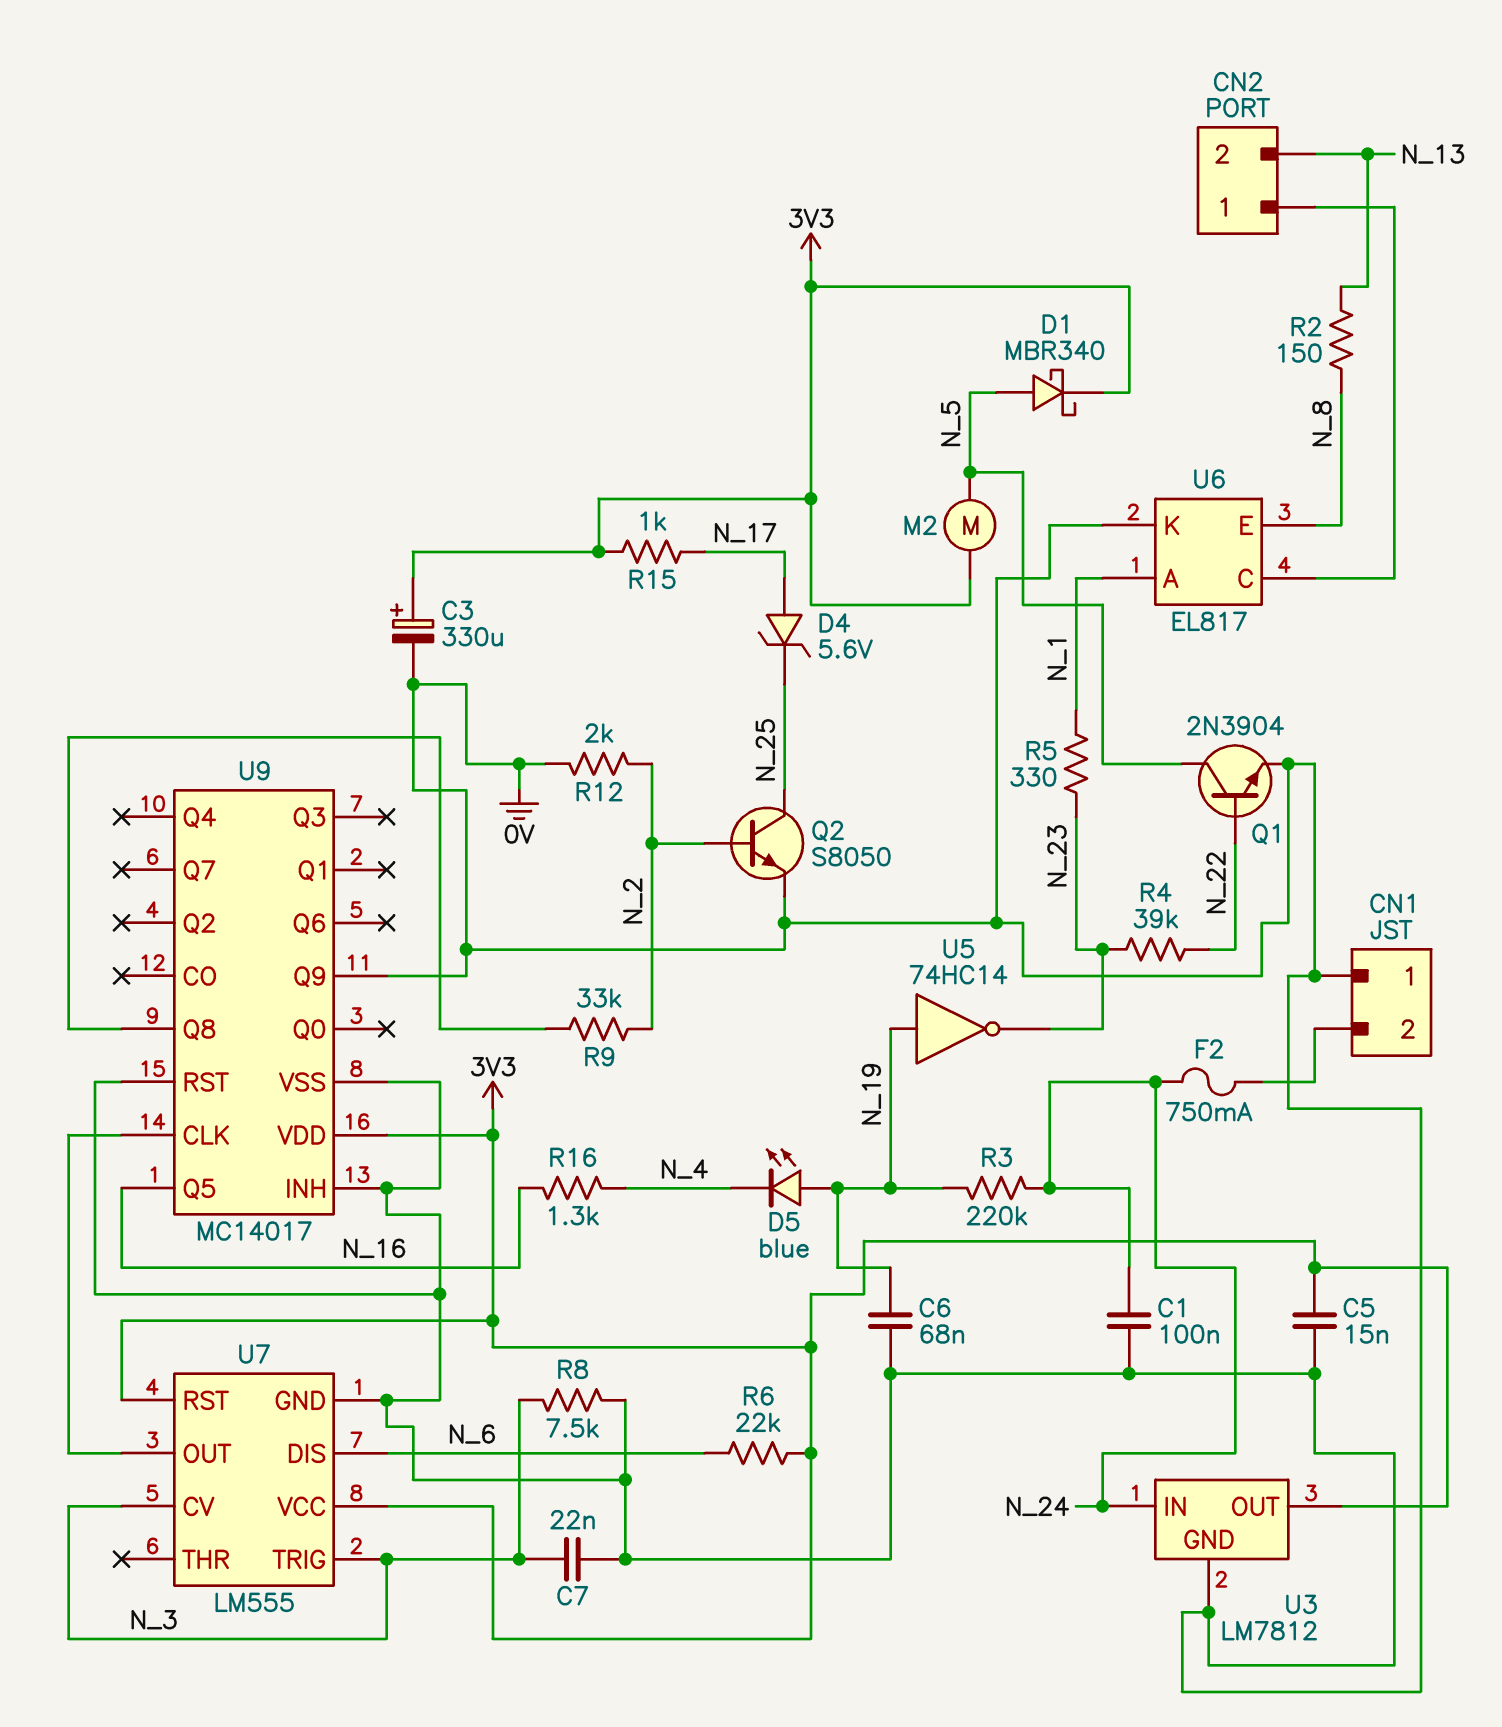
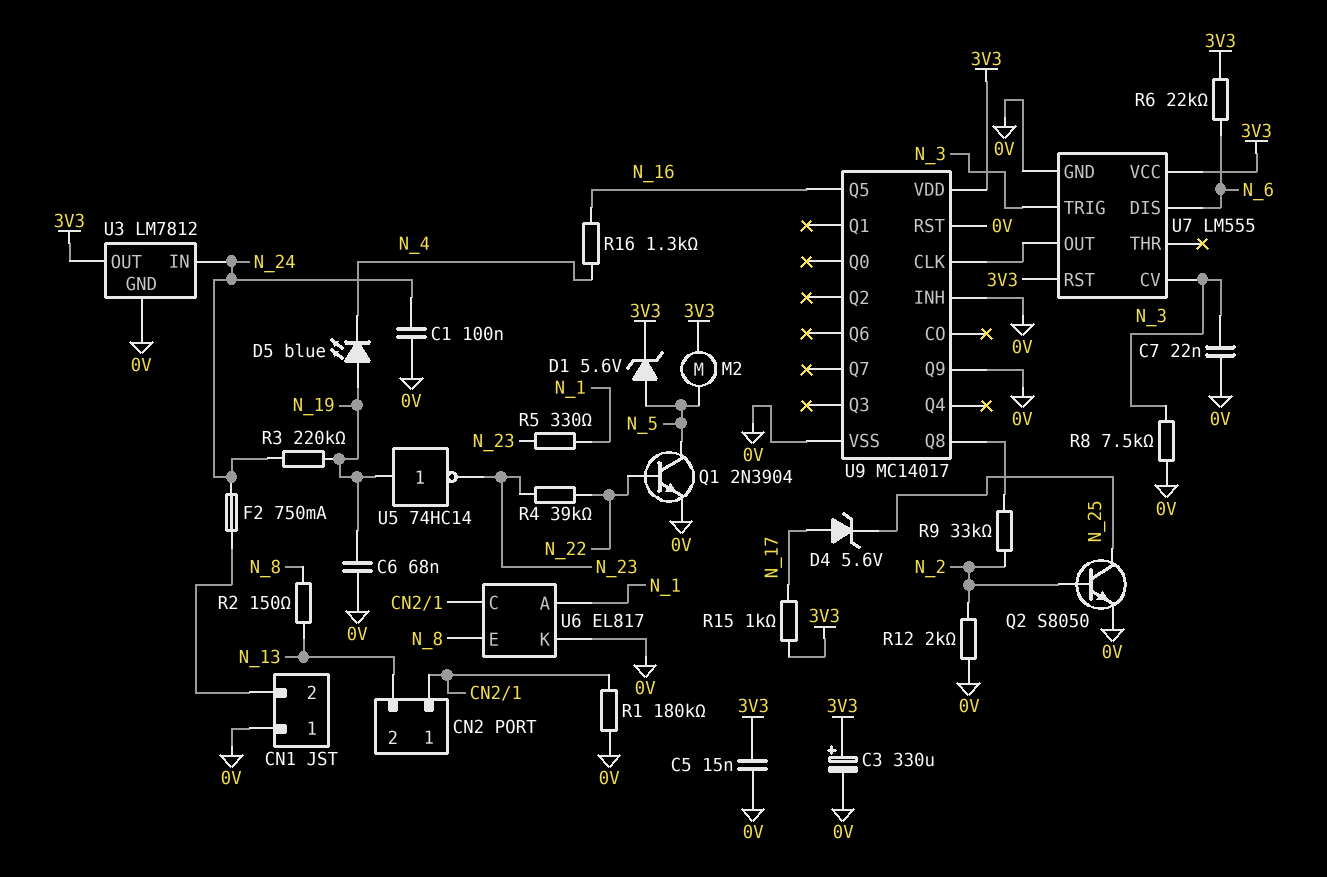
D1: schottky MBR340 (A N_5, K 3V3) -> zener 5.6V (A N_5, K 3V3)
R1: none -> 180k (0V, CN2/1)

